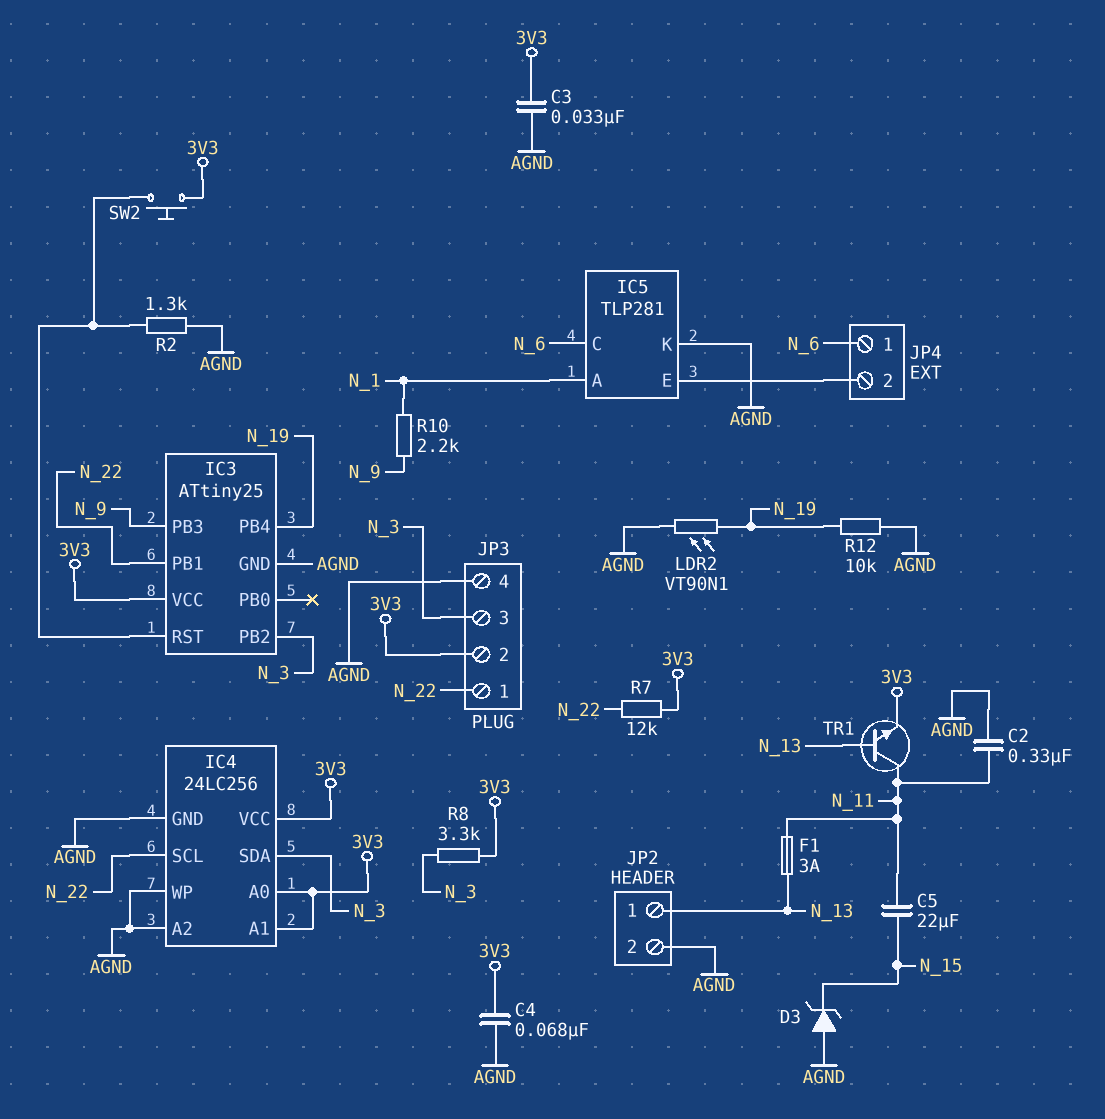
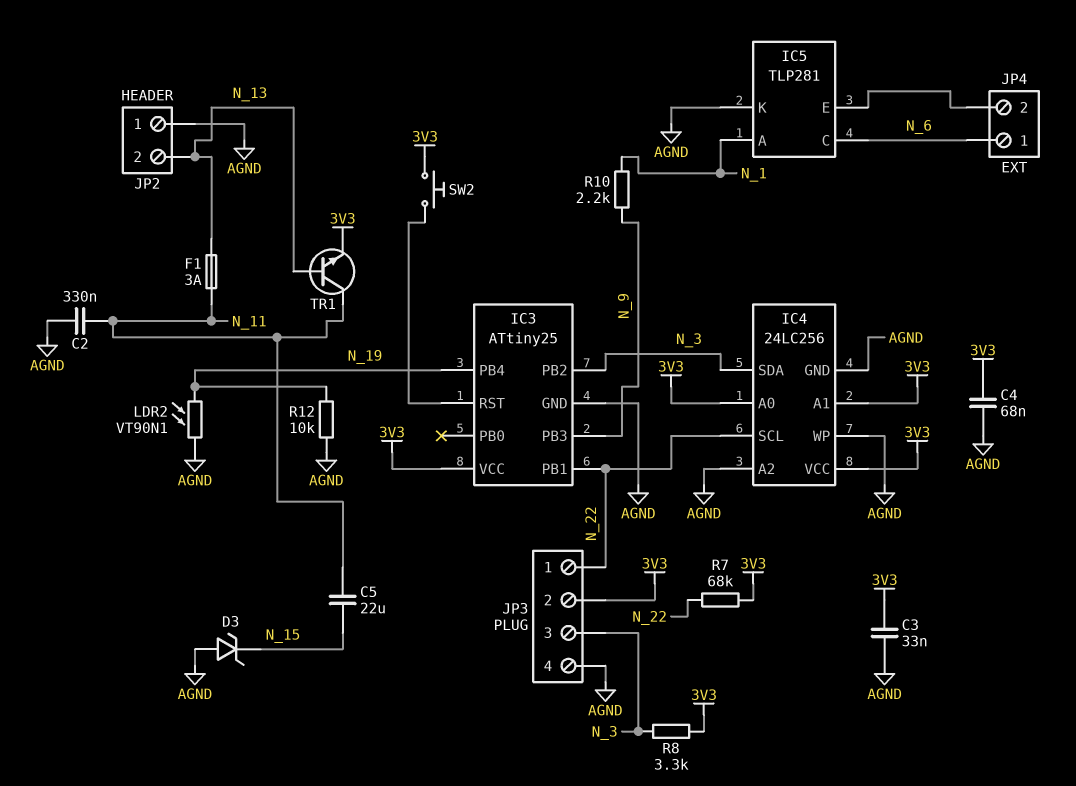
JP2 pin 1: N_13 -> AGND
JP2 pin 2: AGND -> N_13
R2: 1.3k (AGND, IC3/RST) -> none
R7: 12k (3V3, N_22) -> 68k (3V3, N_22)

